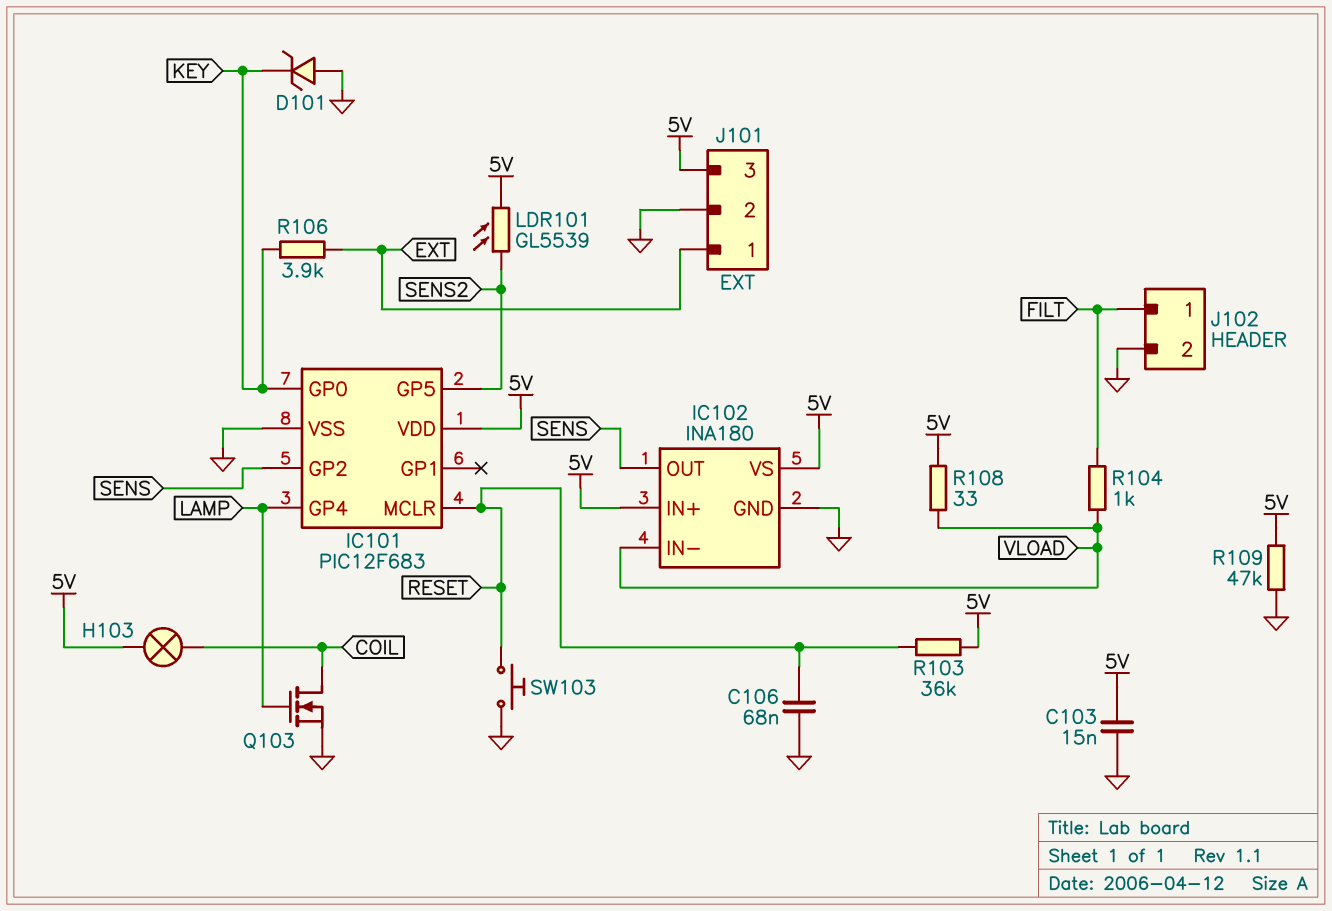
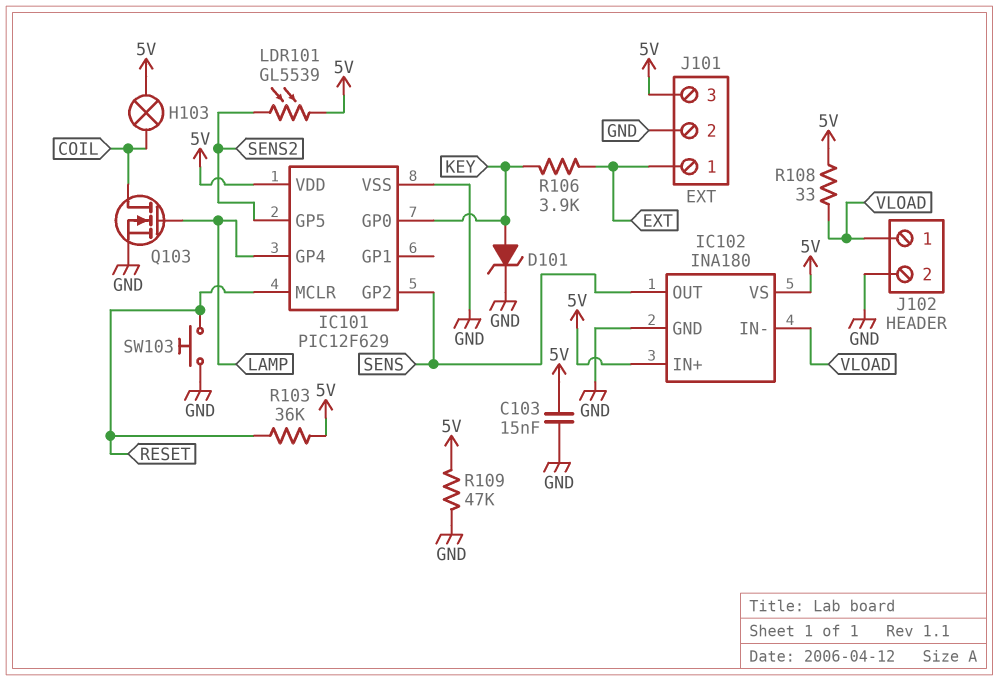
C106: 68nF (GND, RESET) -> none
D101: zener (A GND, K KEY) -> zener (A KEY, K GND)
IC101: PIC12F683 -> PIC12F629
J102 pin 1: FILT -> VLOAD
R104: 1k (FILT, VLOAD) -> none

